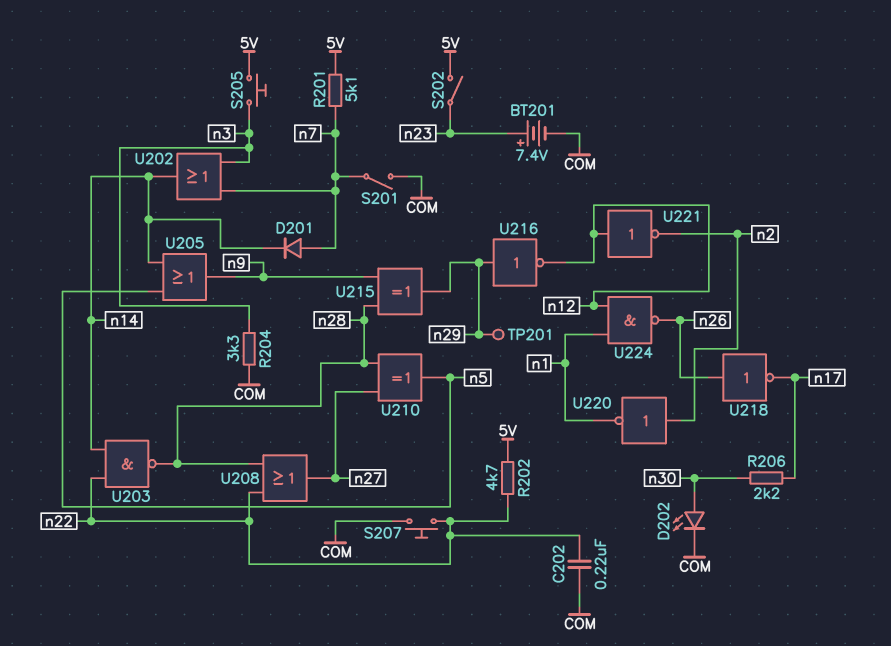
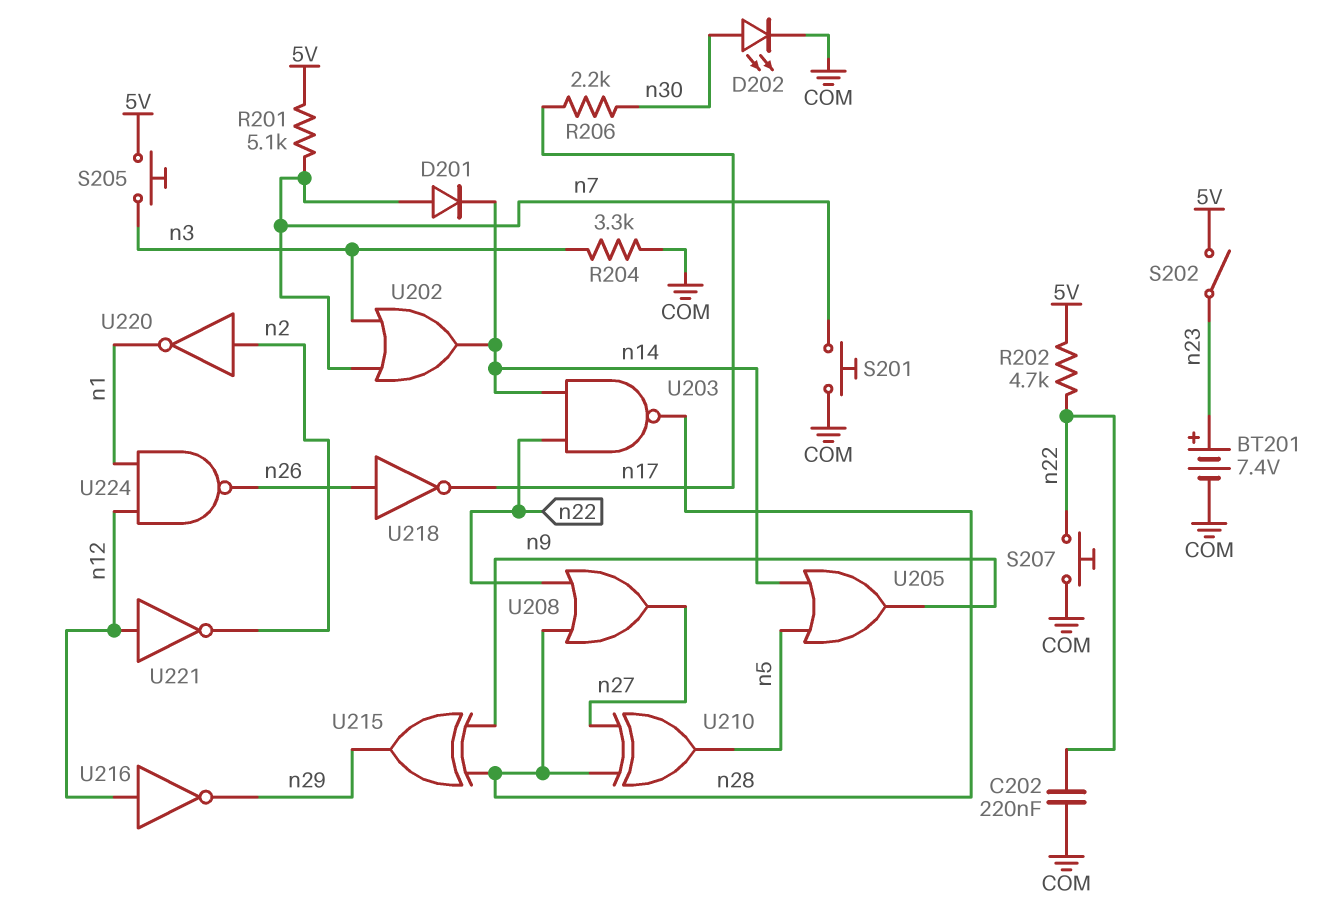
S201: switch (COM, n7) -> button (COM, n7)
TP201: test point (n29) -> none
U216: NOT (in n29, out n12) -> NOT (in n12, out n29)

